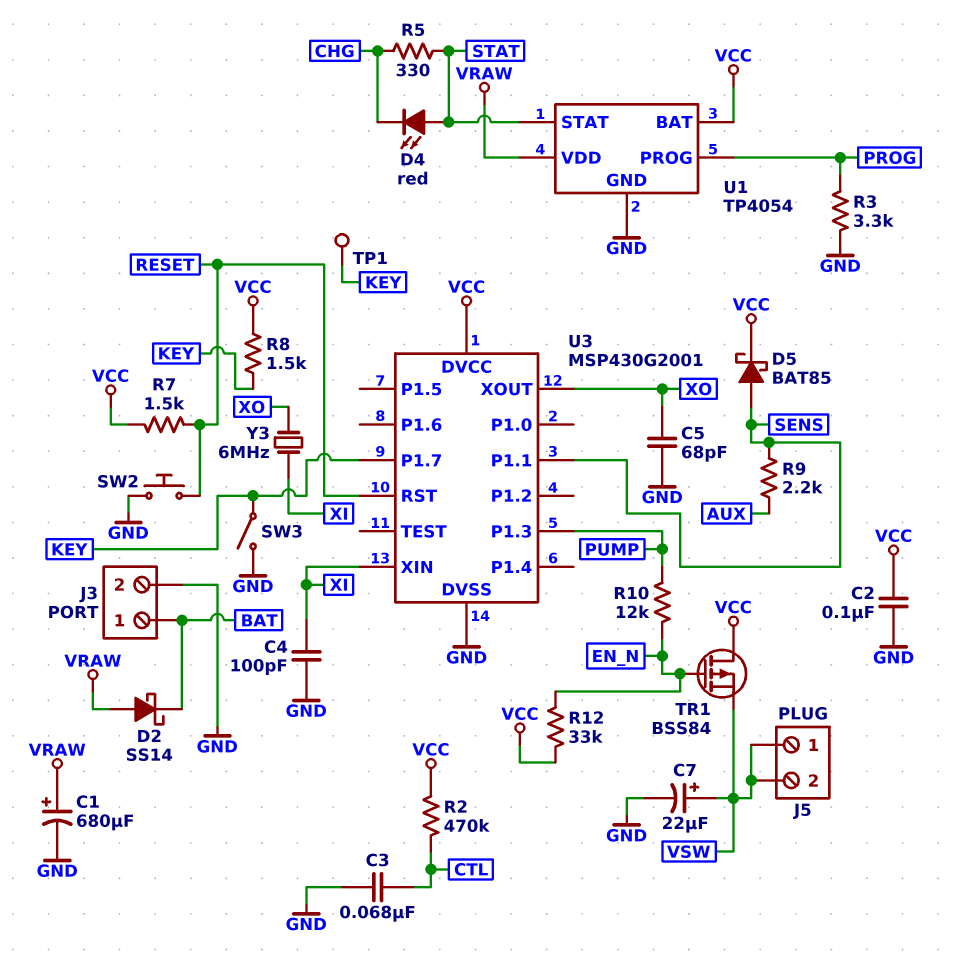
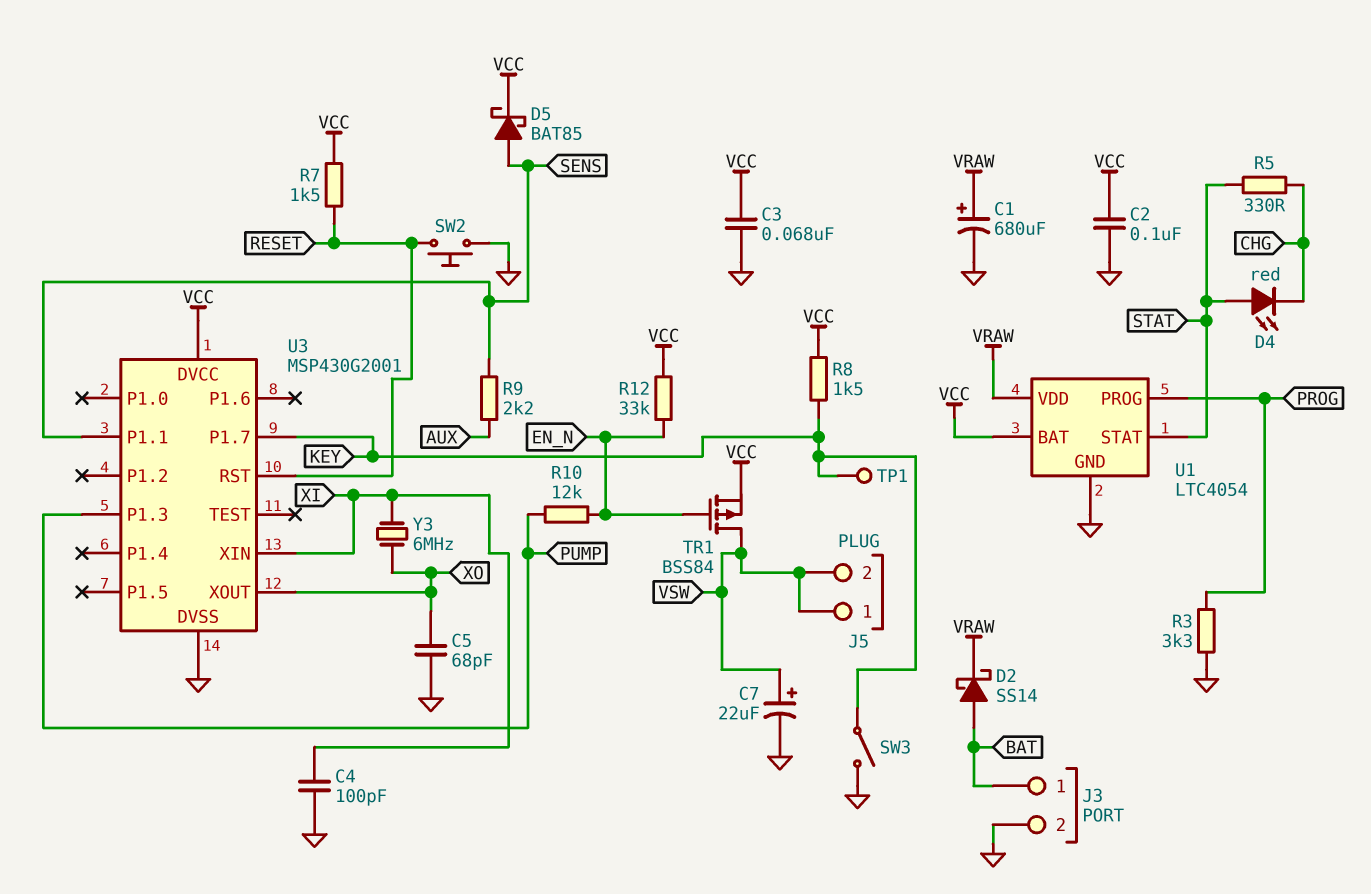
C3: 68nF (CTL, GND) -> 68nF (GND, VCC)
D2: schottky SS14 (A VRAW, K BAT) -> schottky SS14 (A BAT, K VRAW)
R2: 470k (CTL, VCC) -> none
TR1: PMOS BSS84 (G EN_N, D VCC, S VSW) -> PMOS BSS84 (G EN_N, D VSW, S VCC)
U1: TP4054 -> LTC4054

